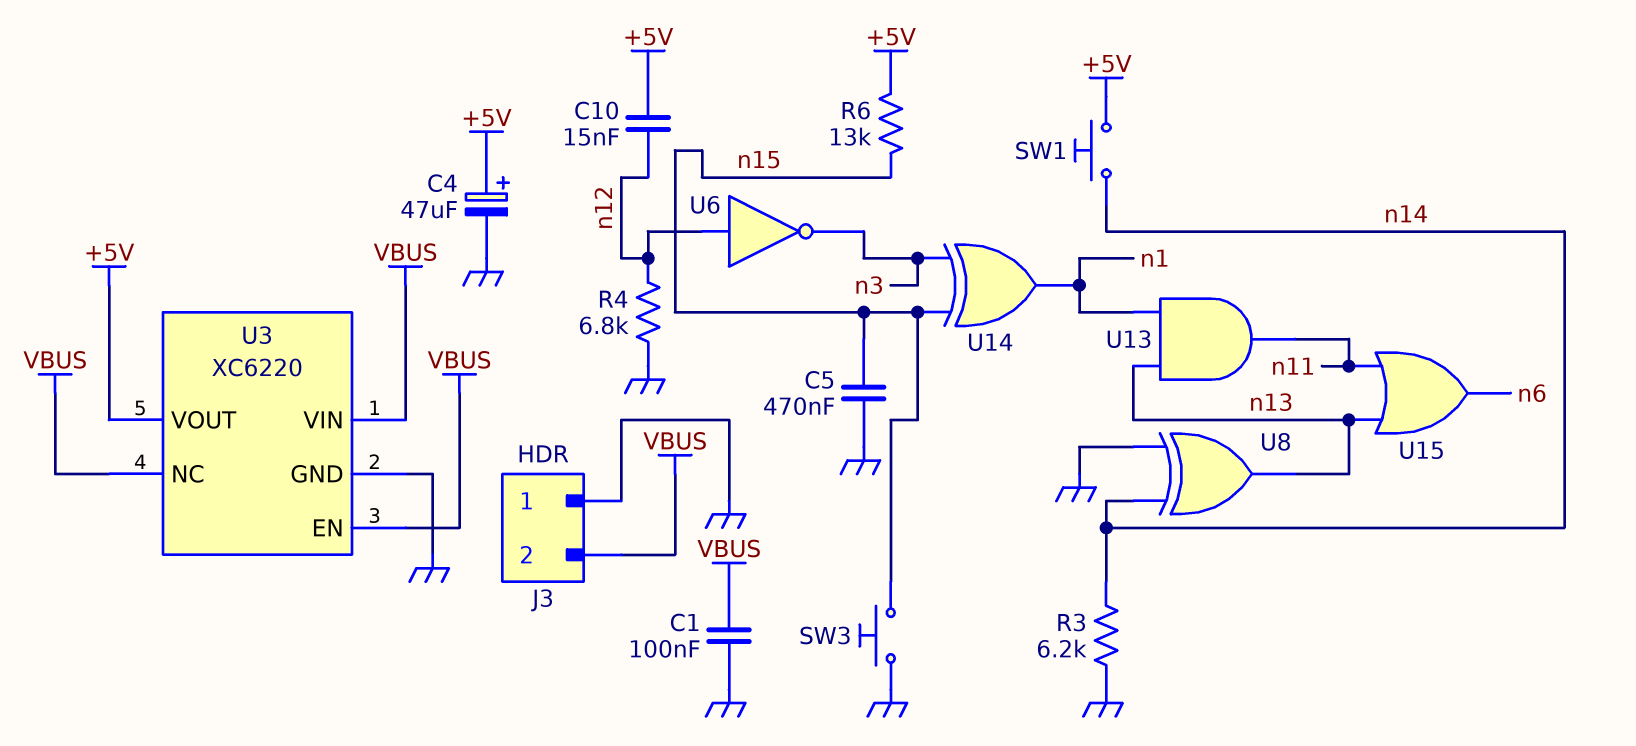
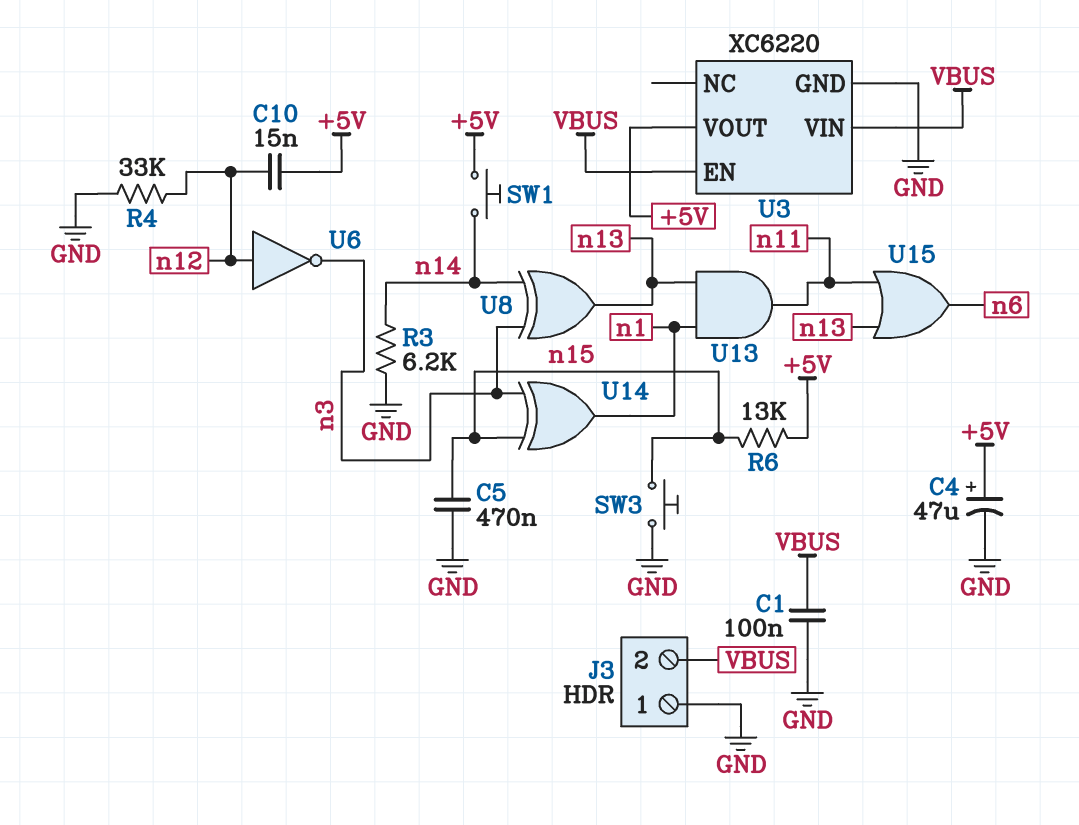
R4: 6.8k (GND, n12) -> 33k (GND, n12)
U3 pin NC: VBUS -> none
U8: XOR (in GND, in n14, out n13) -> XOR (in n3, in n14, out n13)

